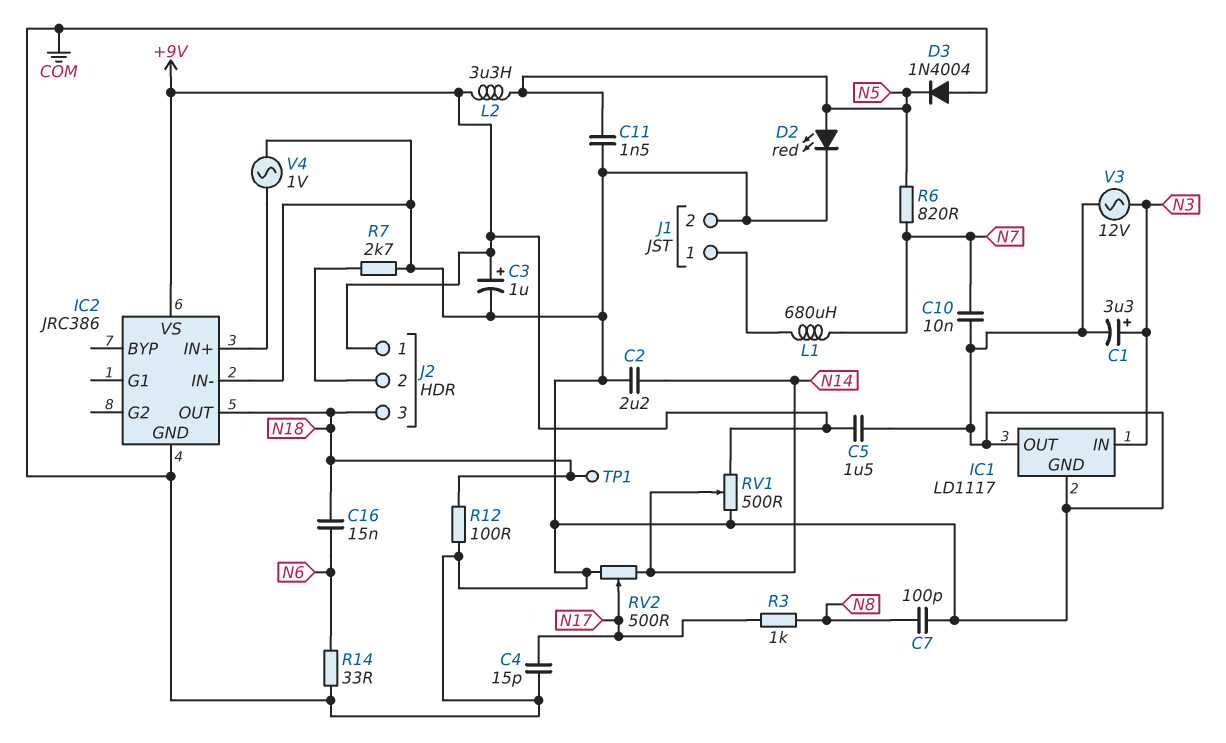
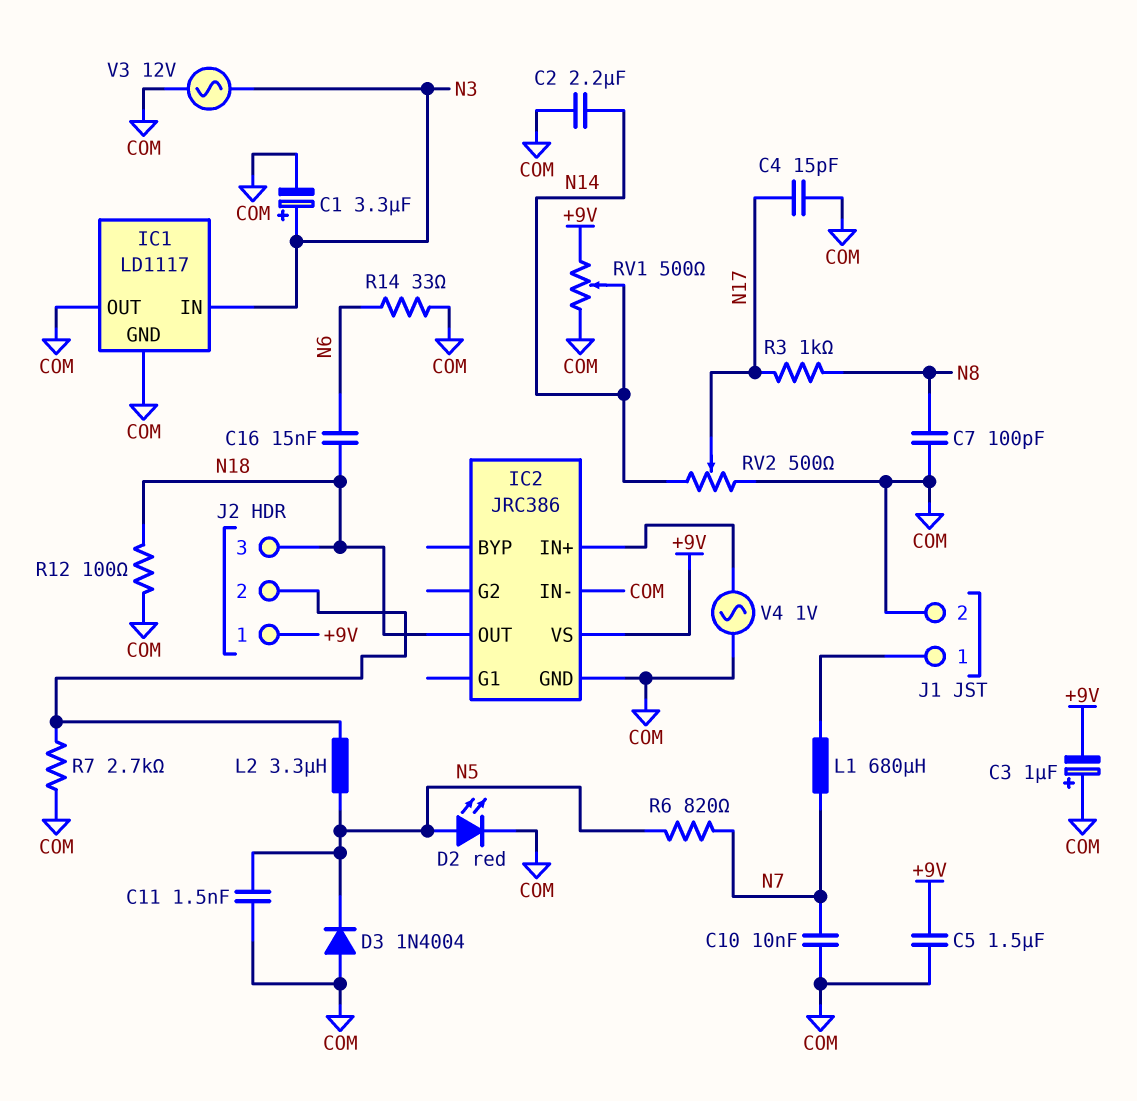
C3: 1uF (plus +9V, minus COM) -> 1uF (plus COM, minus +9V)
L2: 3.3uH (+9V, N5) -> 3.3uH (J2/2, N5)
TP1: test point (N18) -> none

